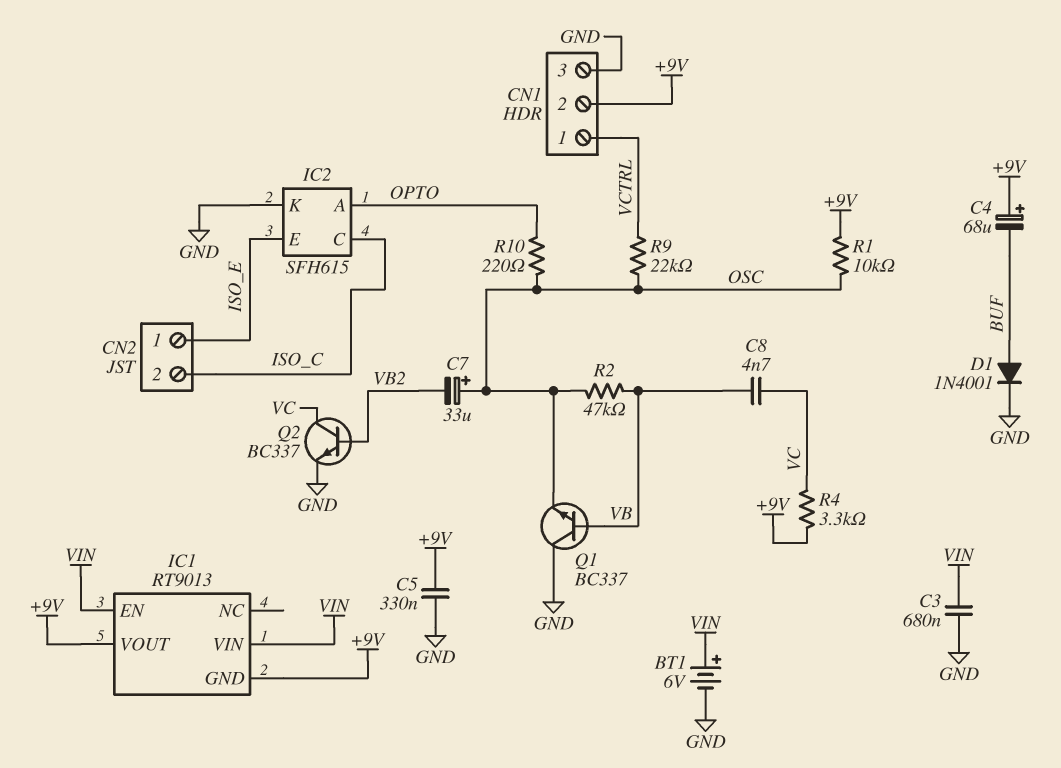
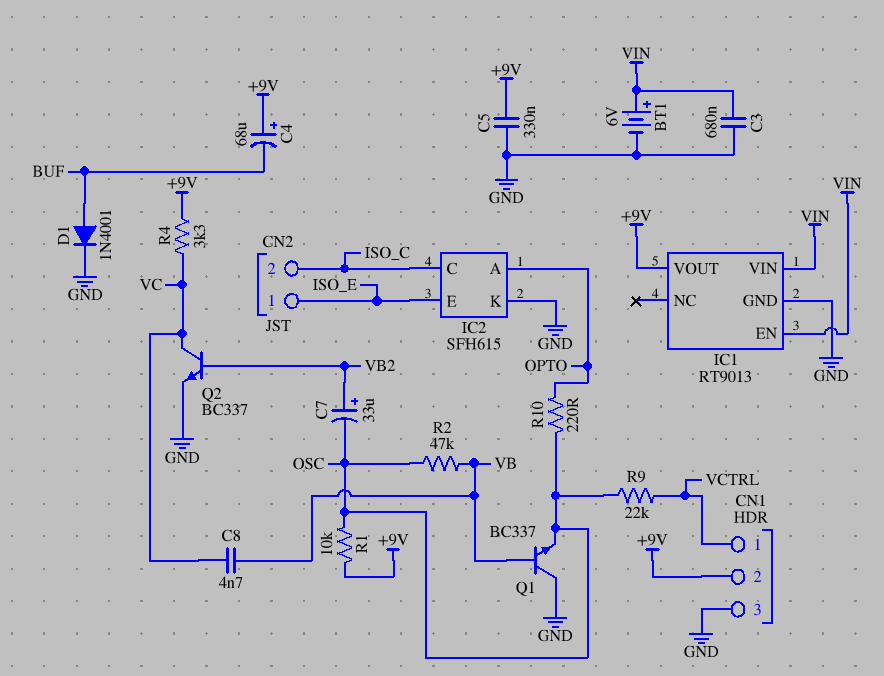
C7: 33uF (plus OSC, minus VB2) -> 33uF (plus VB2, minus OSC)
IC1 pin GND: +9V -> GND

